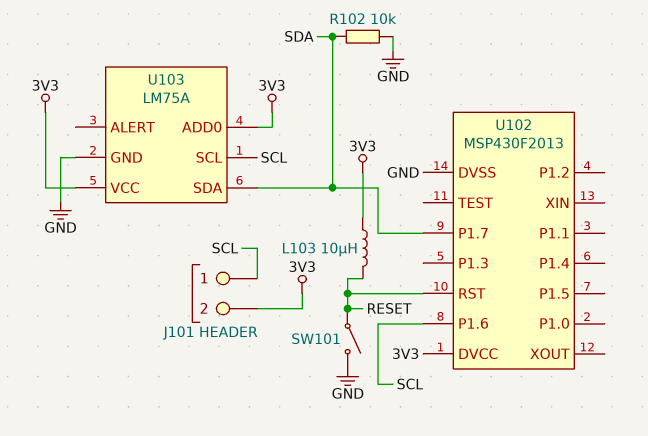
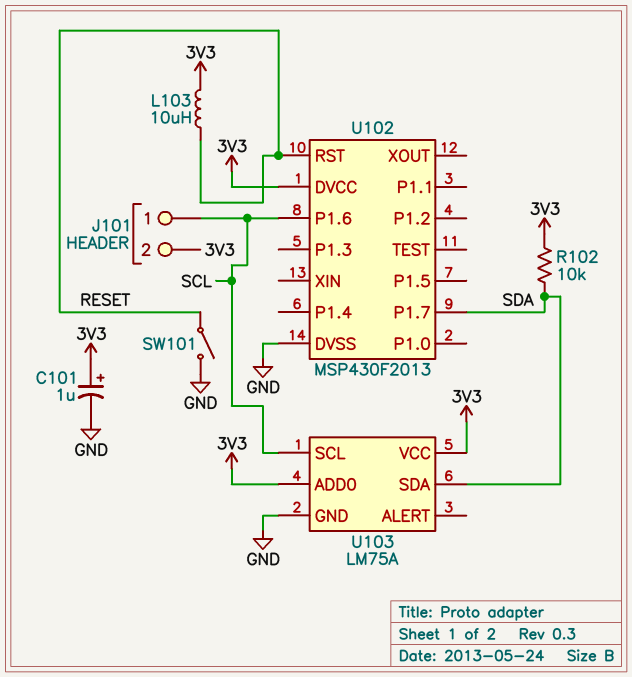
C101: none -> 1uF (plus 3V3, minus GND)
R102: 10k (GND, SDA) -> 10k (3V3, SDA)

